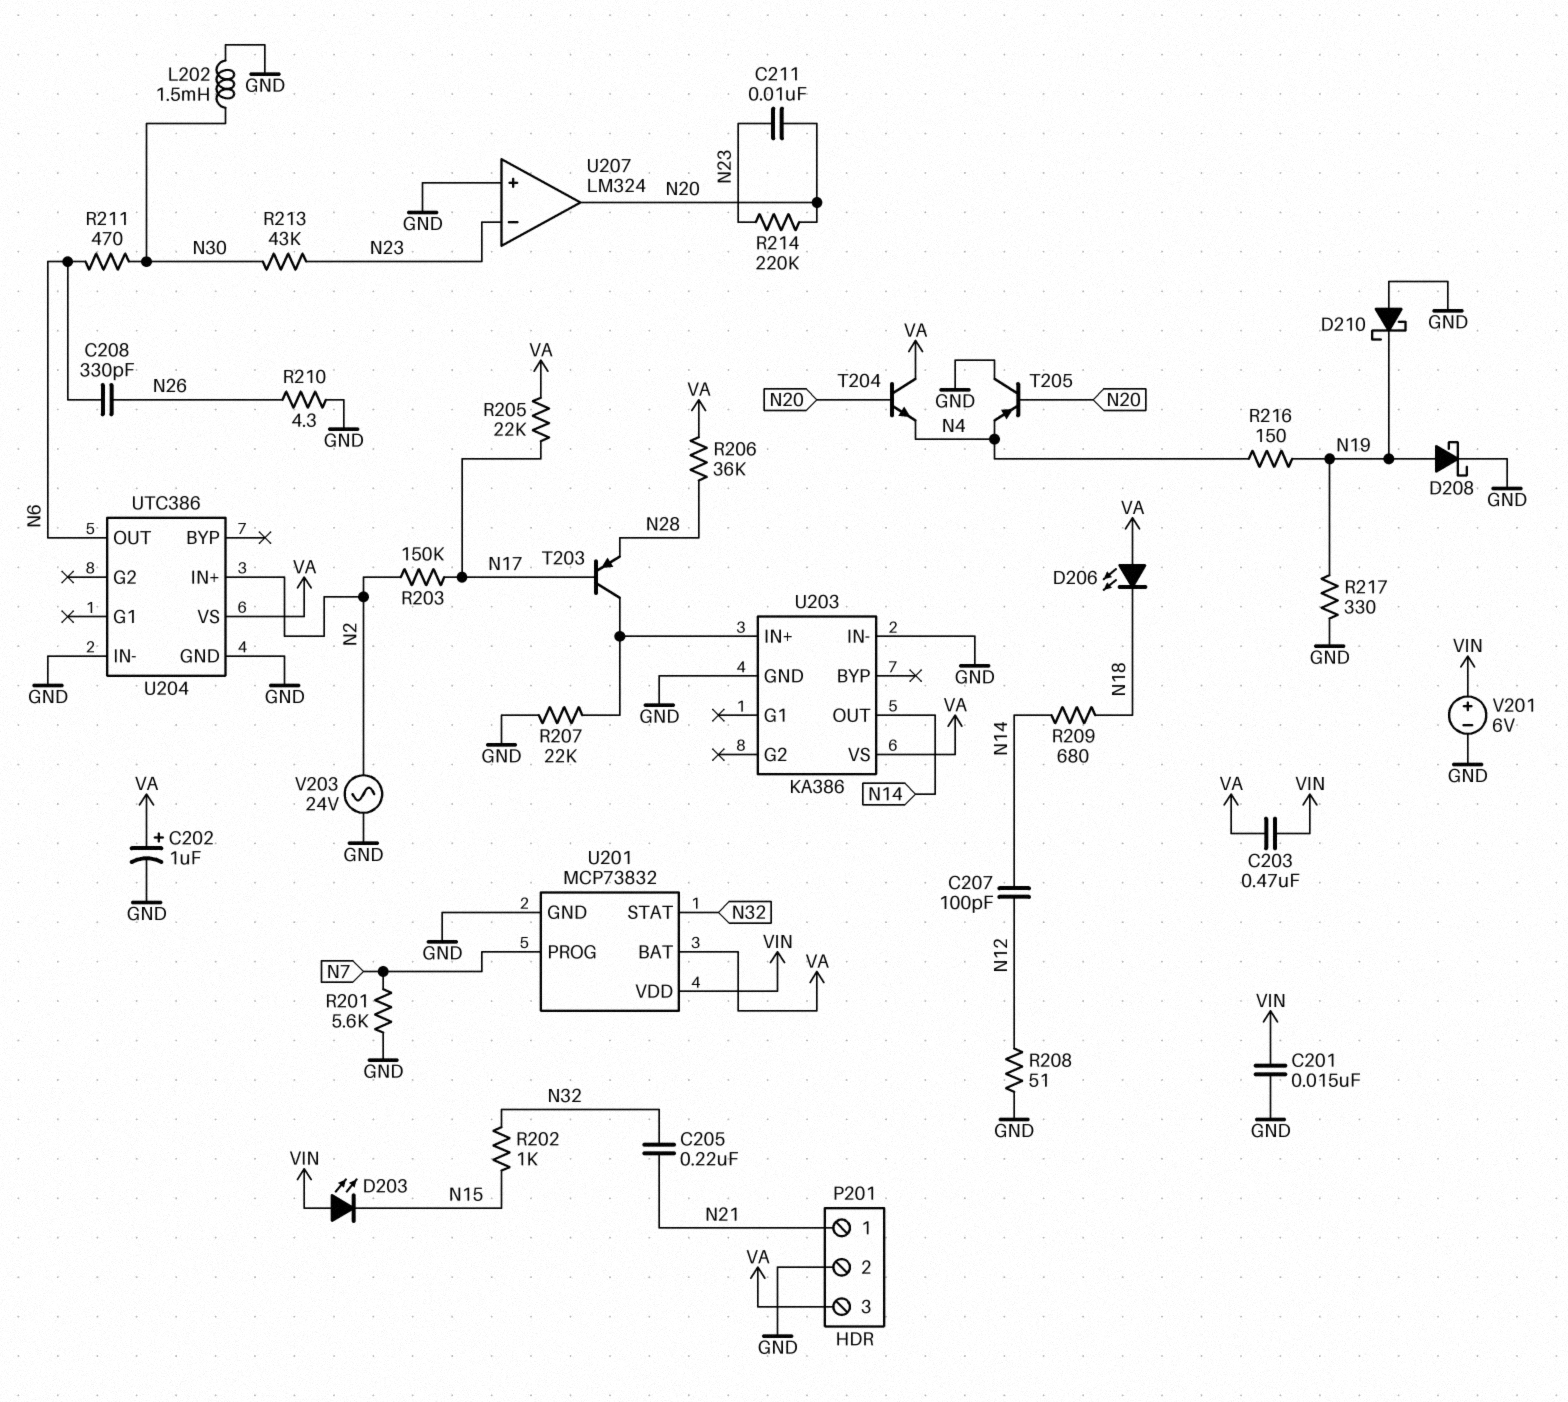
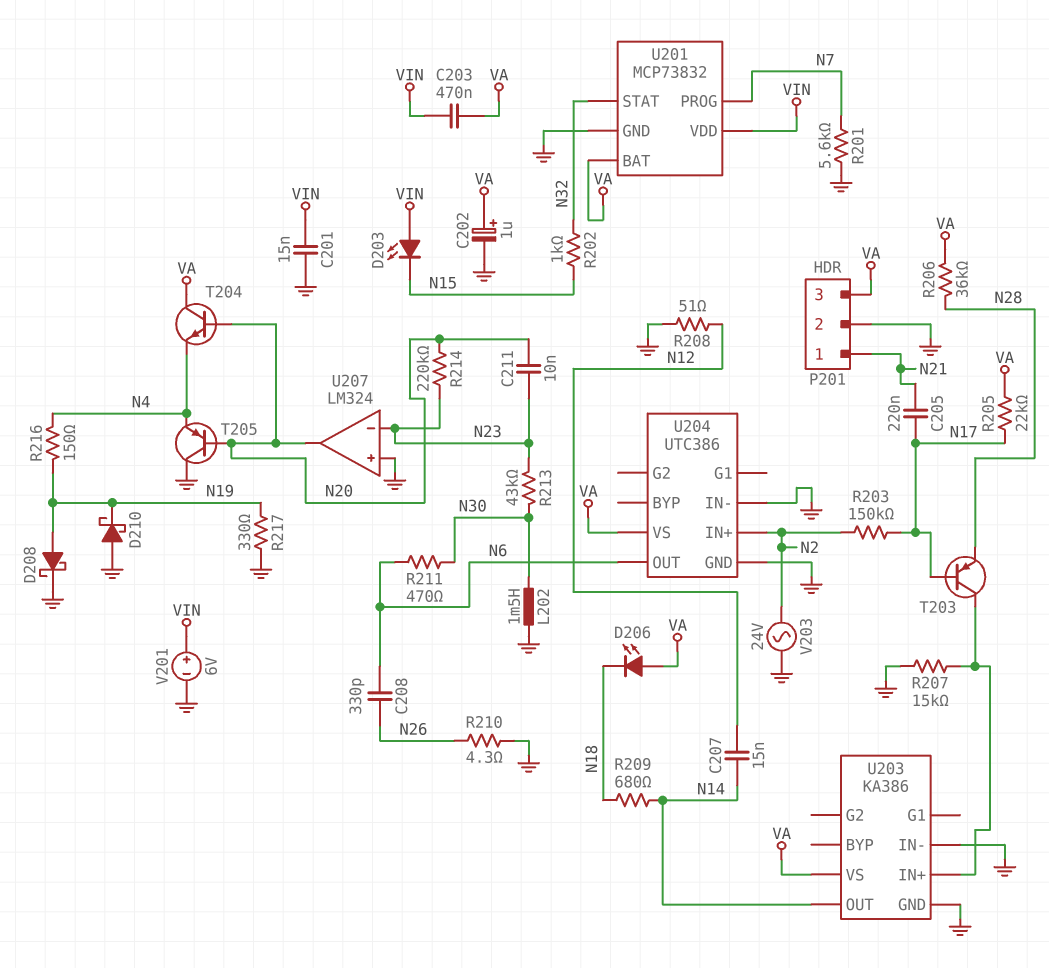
C205: 220nF (N21, N32) -> 220nF (N17, N21)
C207: 100pF (N12, N14) -> 15nF (N12, N14)
R207: 22k (GND, U203/IN+) -> 15k (GND, U203/IN+)

